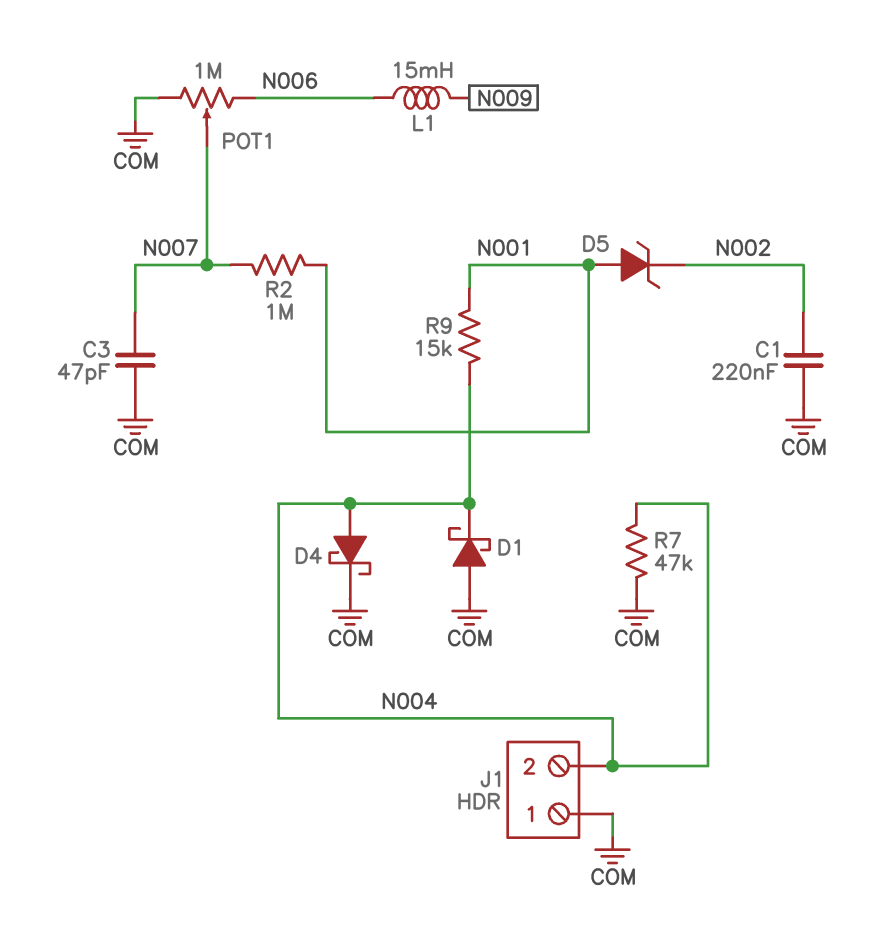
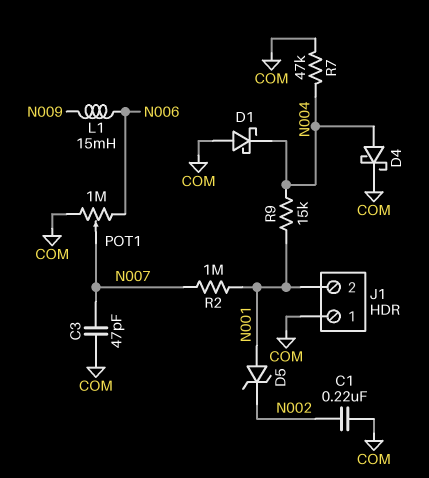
J1 pin 2: N004 -> N001

